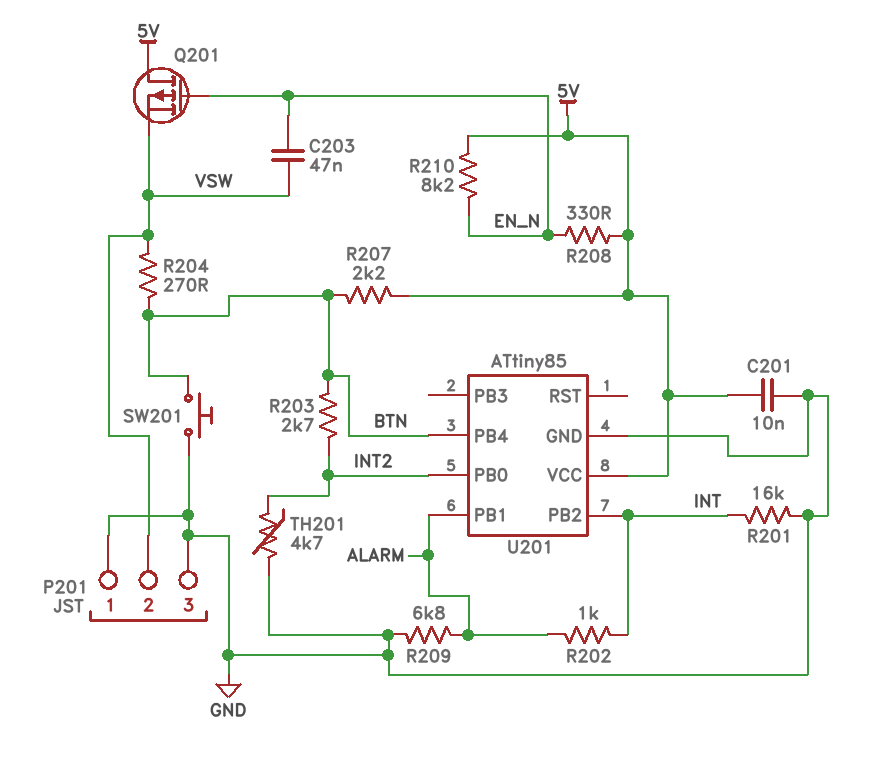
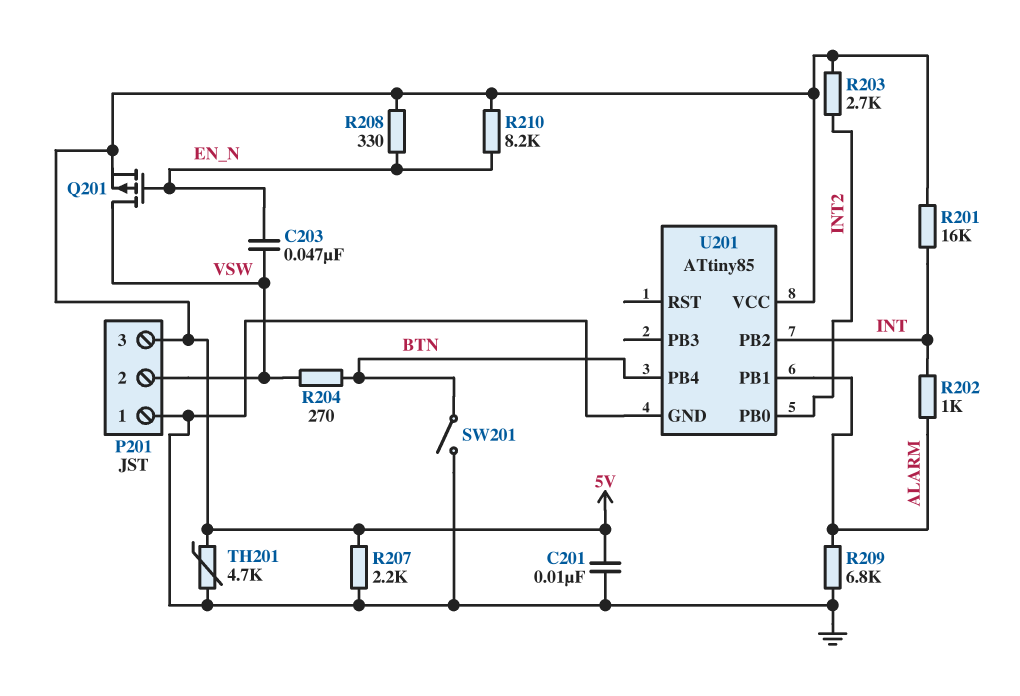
P201 pin 3: GND -> 5V
Q201: PMOS (G EN_N, D 5V, S VSW) -> PMOS (G EN_N, D VSW, S 5V)
R201: 16k (GND, INT) -> 16k (5V, INT)
R203: 2.7k (BTN, INT2) -> 2.7k (5V, INT2)
R207: 2.2k (5V, BTN) -> 2.2k (5V, GND)
SW201: button (BTN, GND) -> switch (BTN, GND)
TH201: 4.7k (GND, INT2) -> 4.7k (5V, GND)

